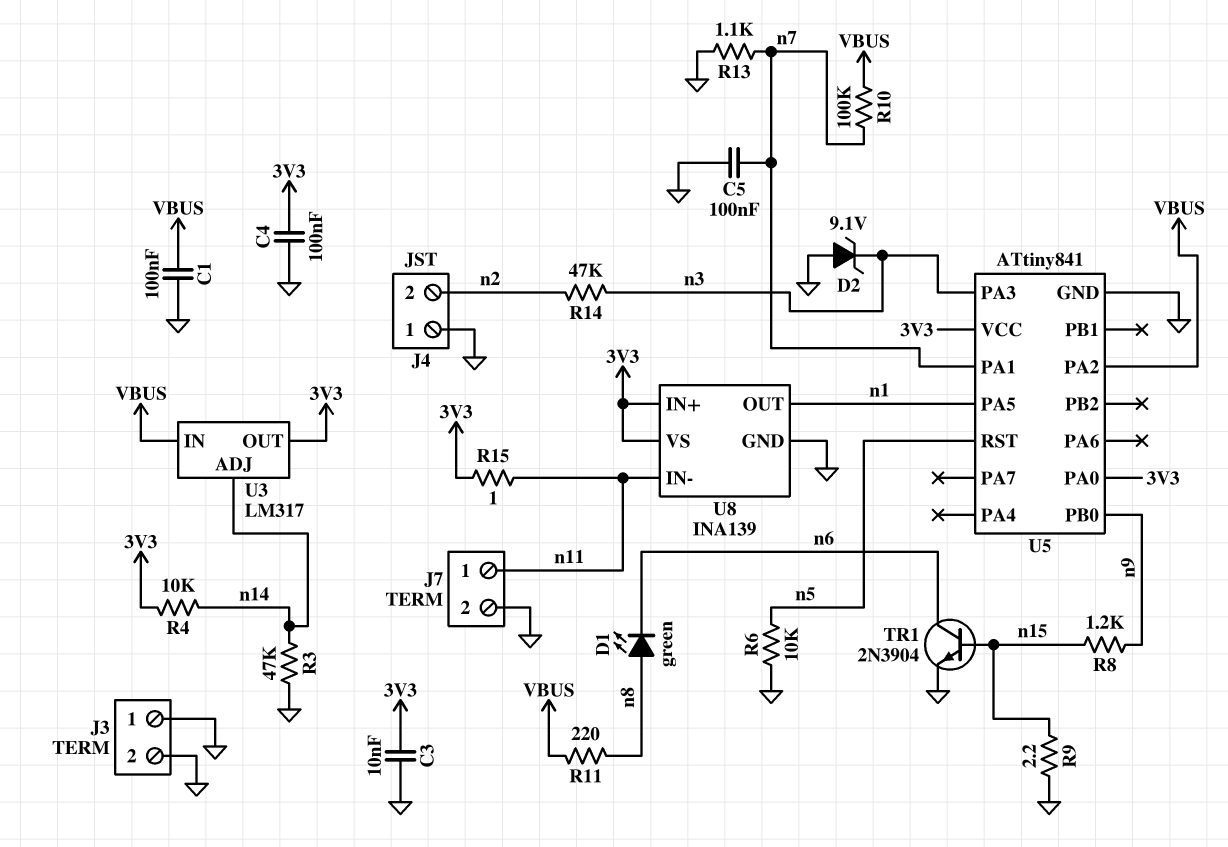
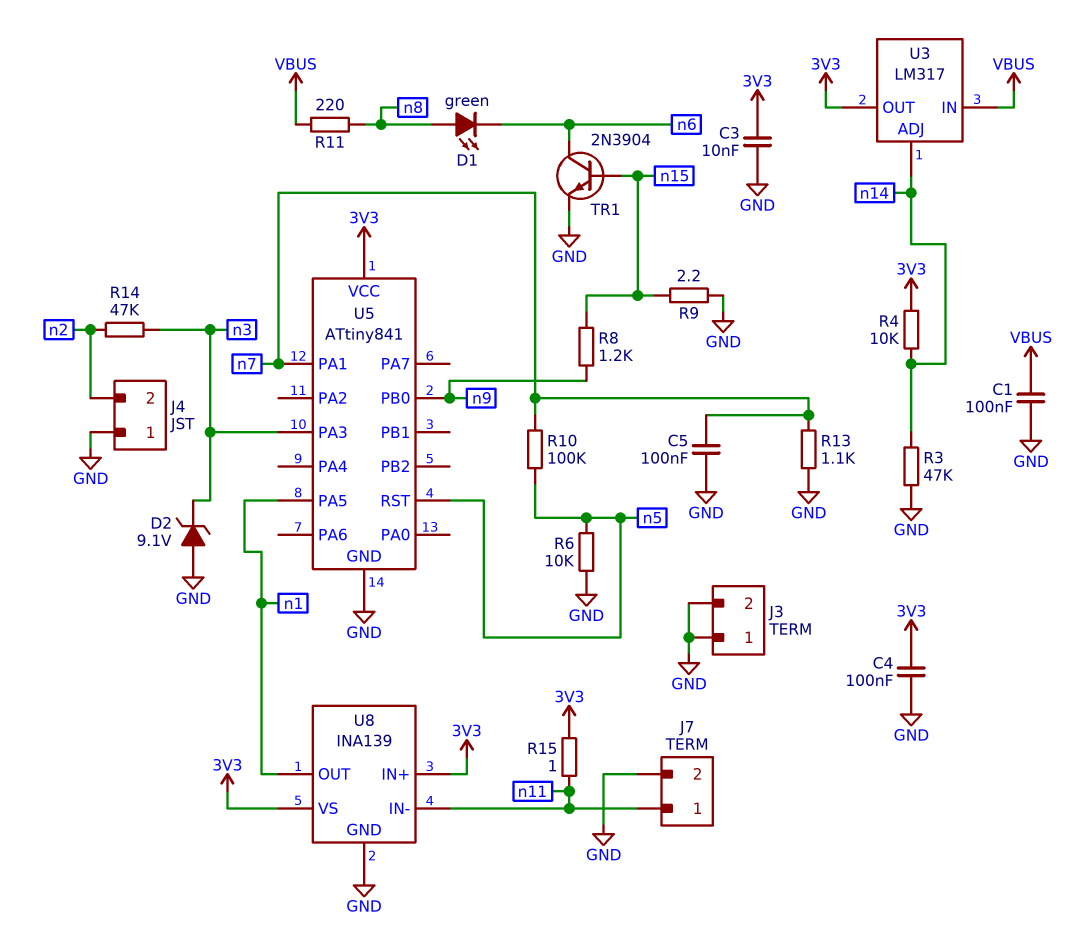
R10: 100k (VBUS, n7) -> 100k (n5, n7)
U5 pin PA0: 3V3 -> none
U5 pin PA2: VBUS -> none

